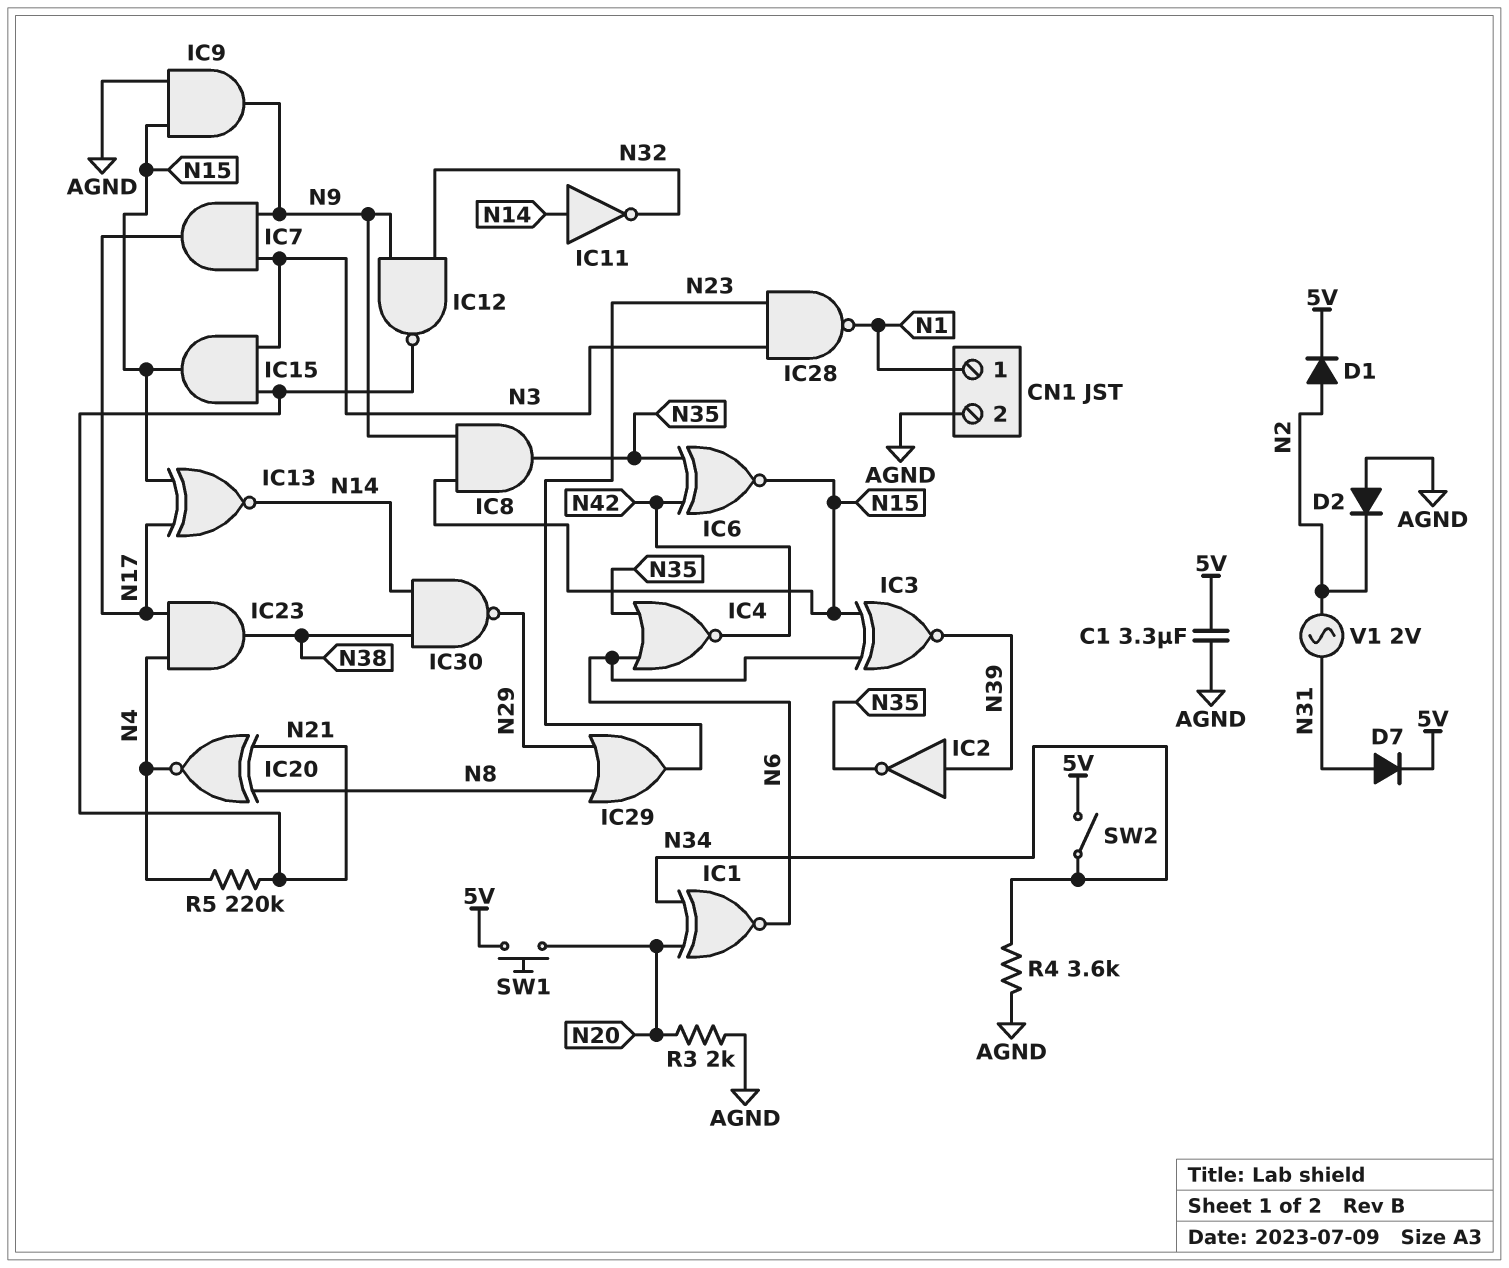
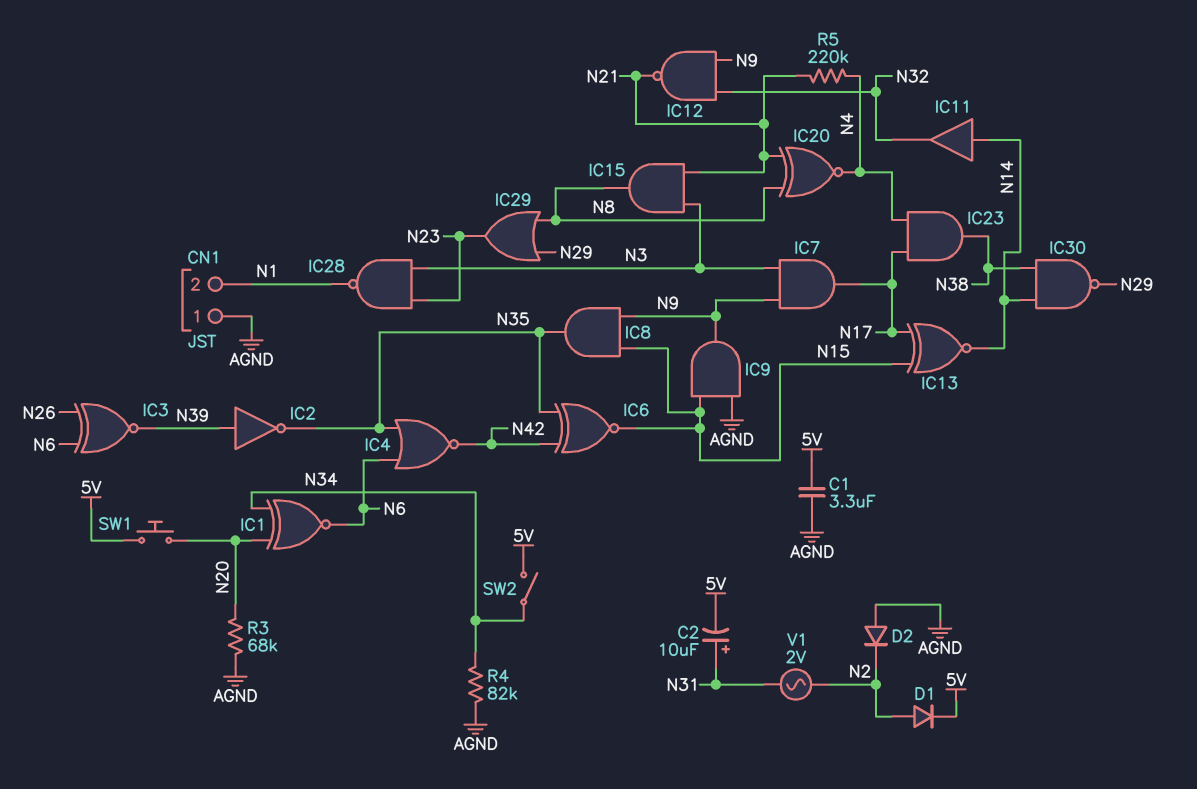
C2: none -> 10uF (plus N31, minus 5V)
CN1 pin 1: N1 -> AGND
CN1 pin 2: AGND -> N1
D7: diode (A N31, K 5V) -> none
IC3: XNOR (in N6, in N15, out N39) -> XNOR (in N6, in N26, out N39)
IC11: NOT (in N14, out N32) -> buffer (in N14, out N32)
IC15: AND (in N3, in N21, out N15) -> AND (in N3, in N21, out N8)
R3: 2k (AGND, N20) -> 68k (AGND, N20)
R4: 3.6k (AGND, N34) -> 82k (AGND, N34)

